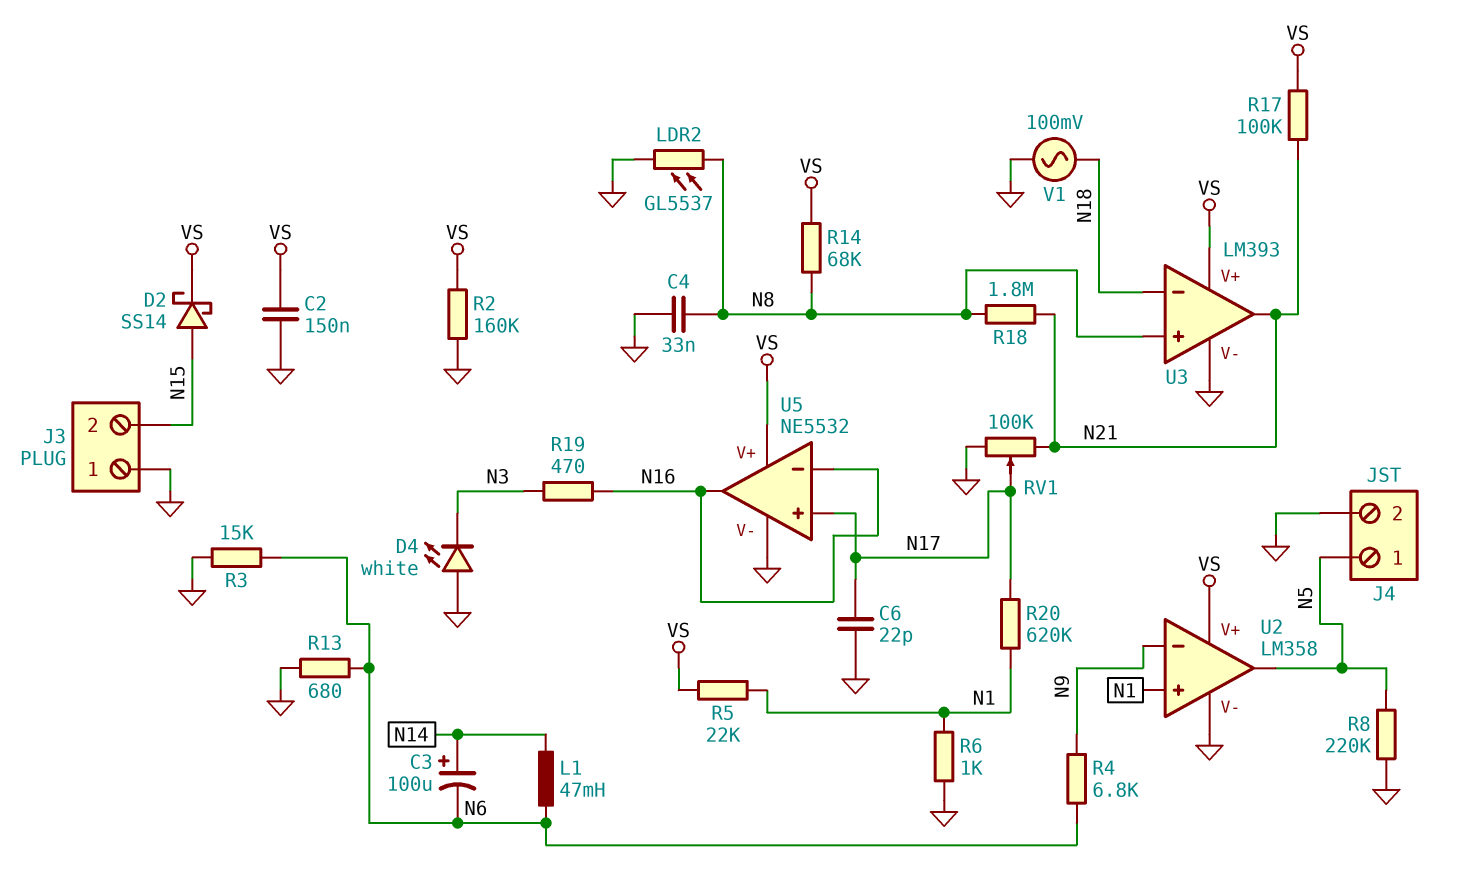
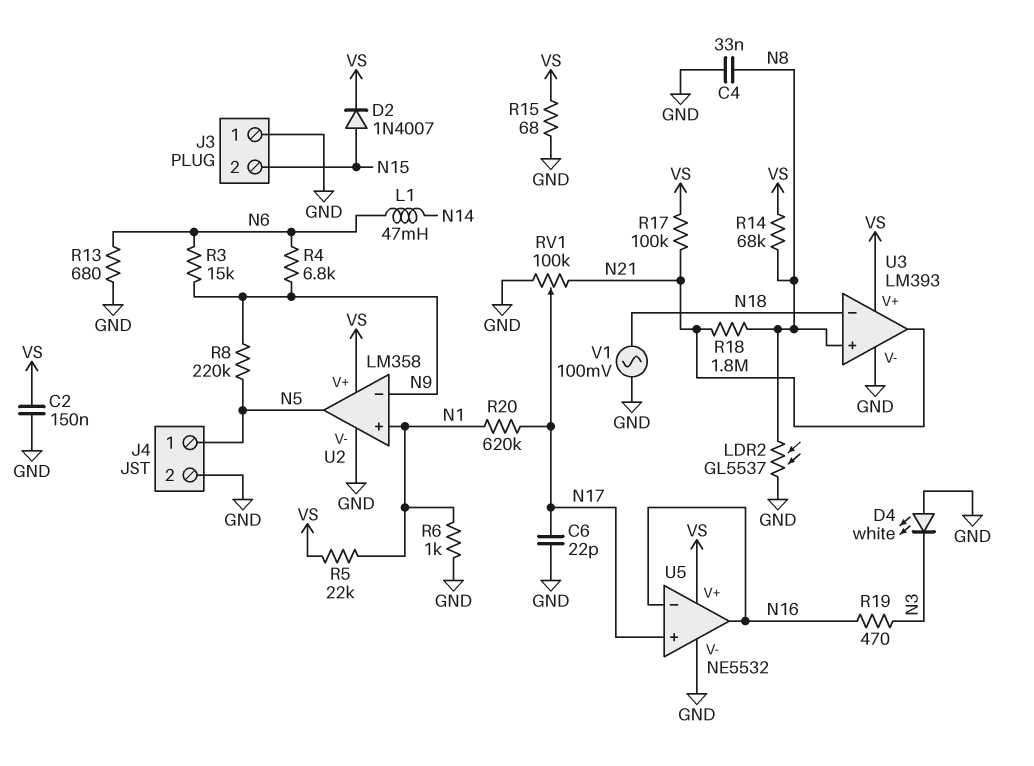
C3: 100uF (plus N14, minus N6) -> none
D2: schottky SS14 (A N15, K VS) -> diode 1N4007 (A N15, K VS)
R2: 160k (GND, VS) -> none
R3: 15k (GND, N6) -> 15k (N6, N9)
R8: 220k (GND, N5) -> 220k (N5, N9)
R15: none -> 68 (GND, VS)

